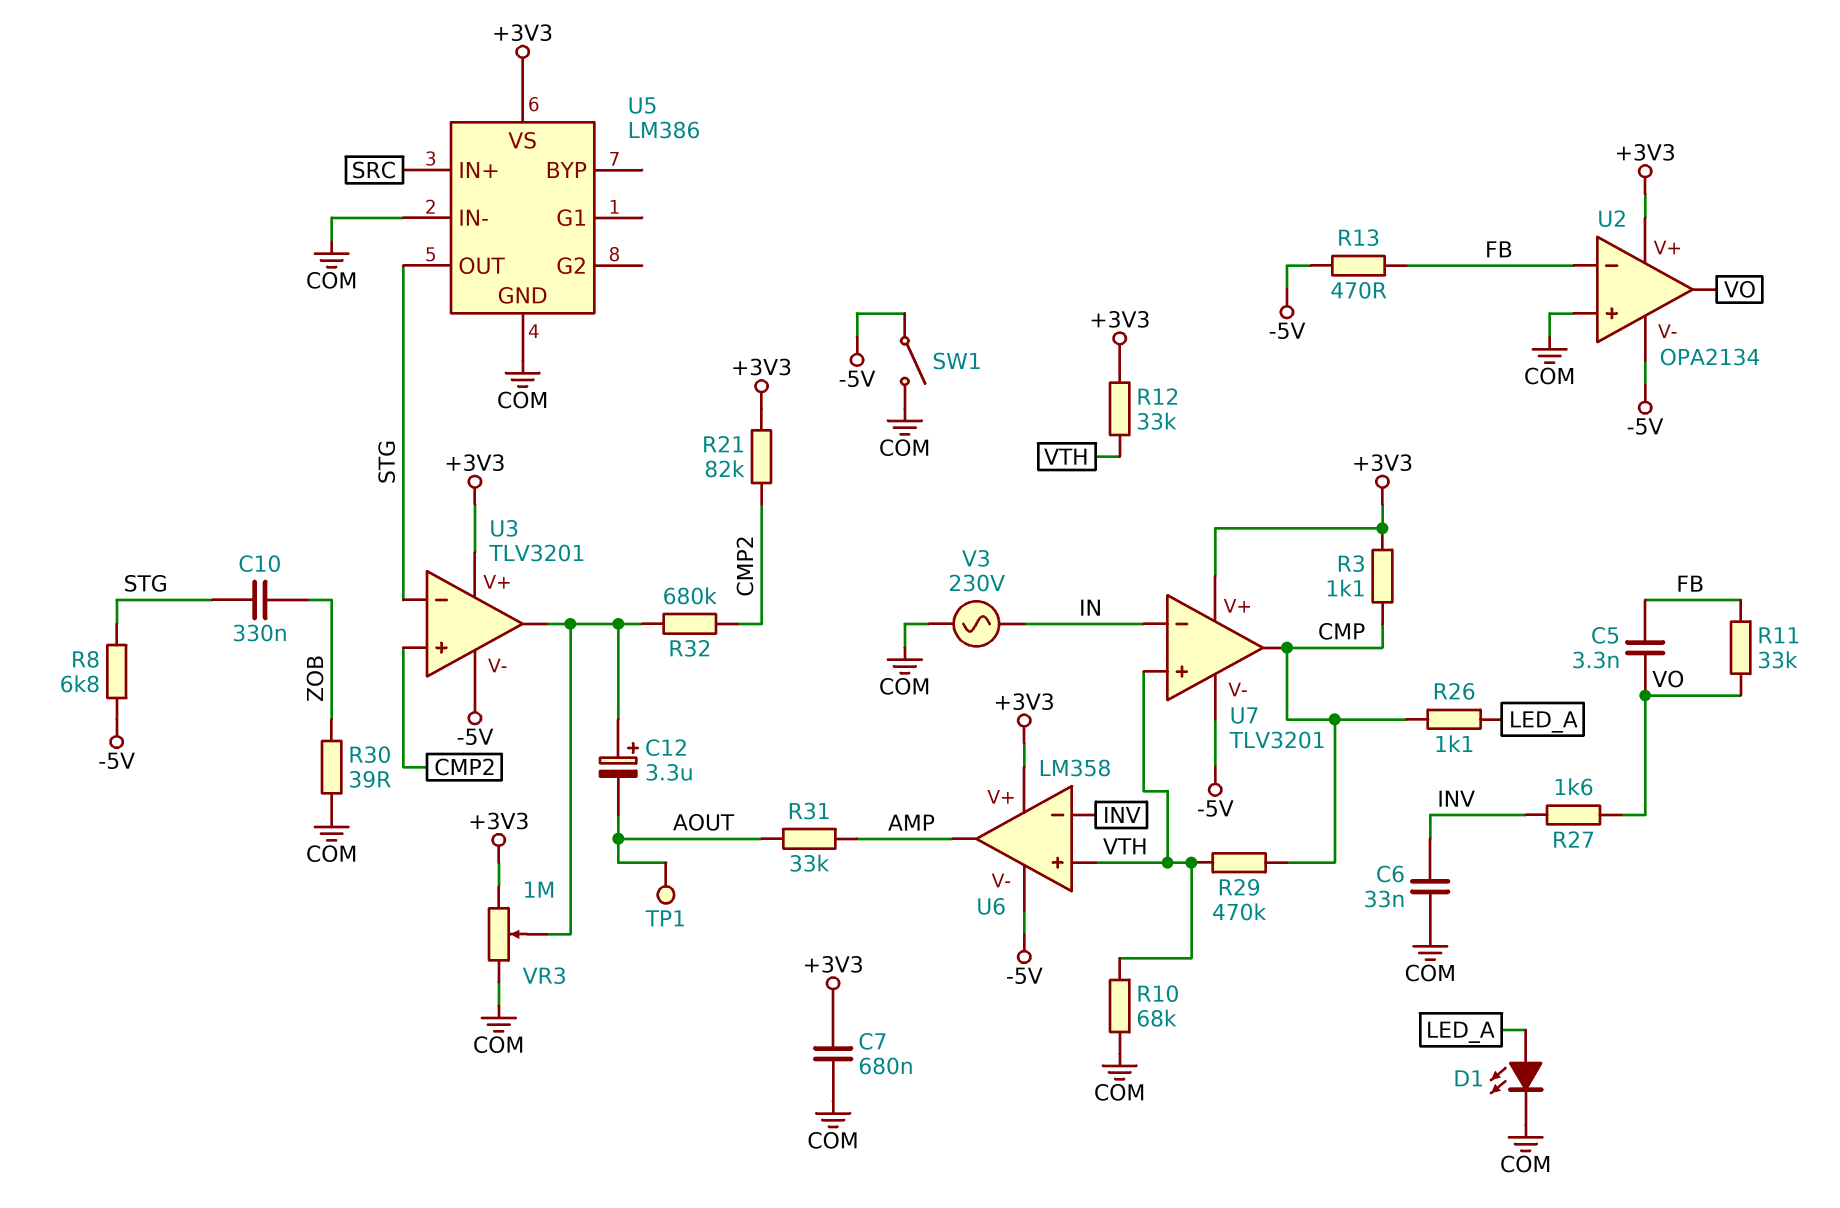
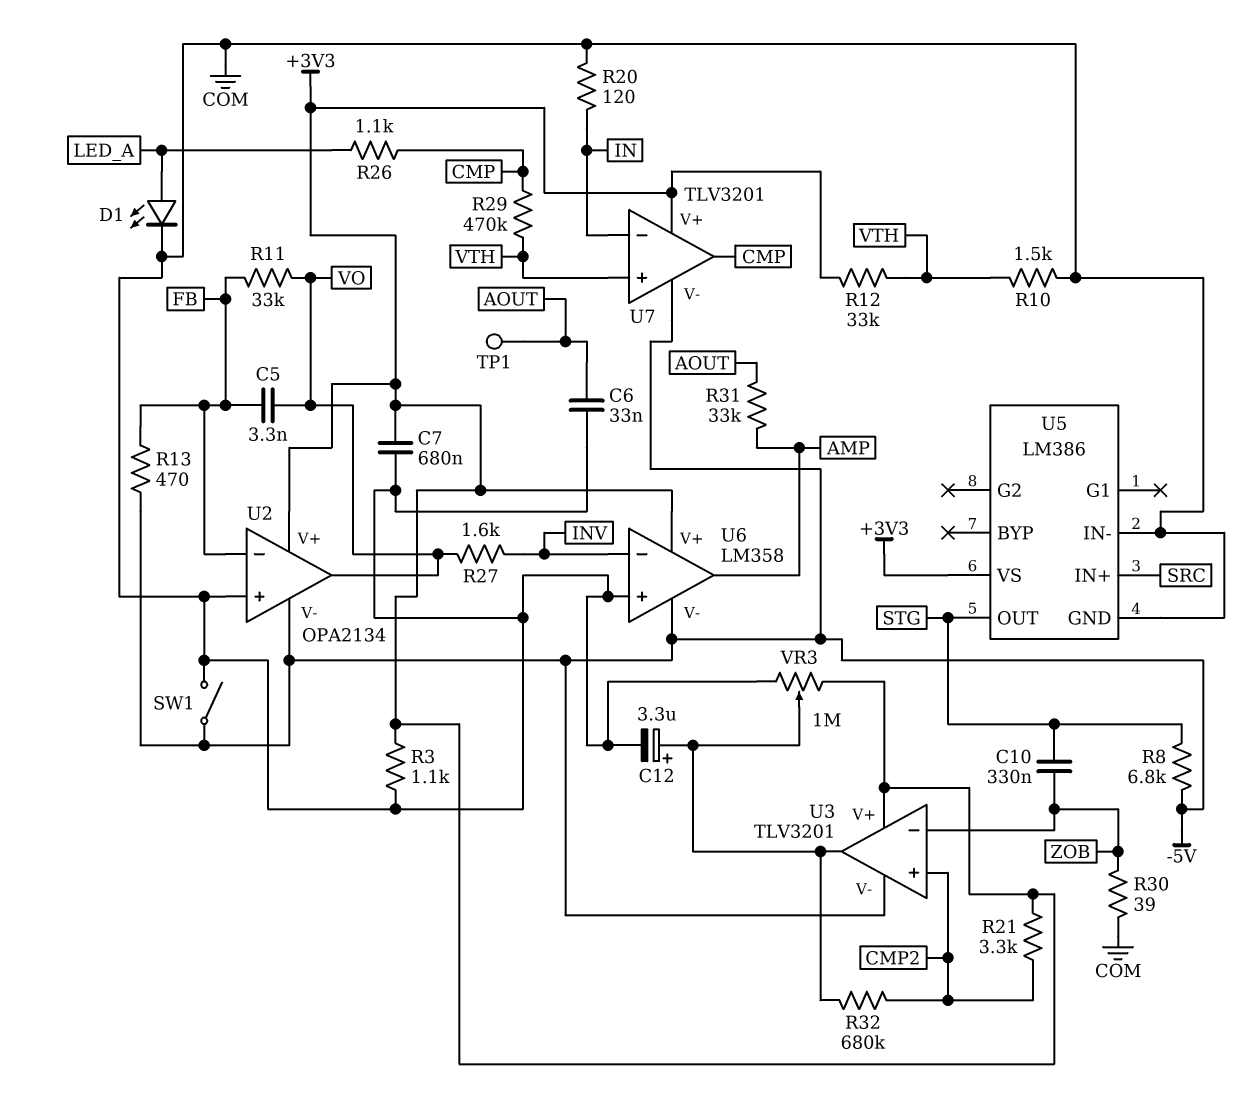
C6: 33nF (COM, INV) -> 33nF (AOUT, COM)
C12: 3.3uF (plus U3/out, minus AOUT) -> 3.3uF (plus U3/out, minus COM)
R3: 1.1k (+3V3, CMP) -> 1.1k (+3V3, COM)
R10: 68k (COM, VTH) -> 1.5k (COM, VTH)
R20: none -> 120 (COM, IN)
R21: 82k (+3V3, CMP2) -> 3.3k (+3V3, CMP2)
U3 pin in-: STG -> ZOB
U6 pin in+: VTH -> COM
V3: AC 230V (COM, IN) -> none

